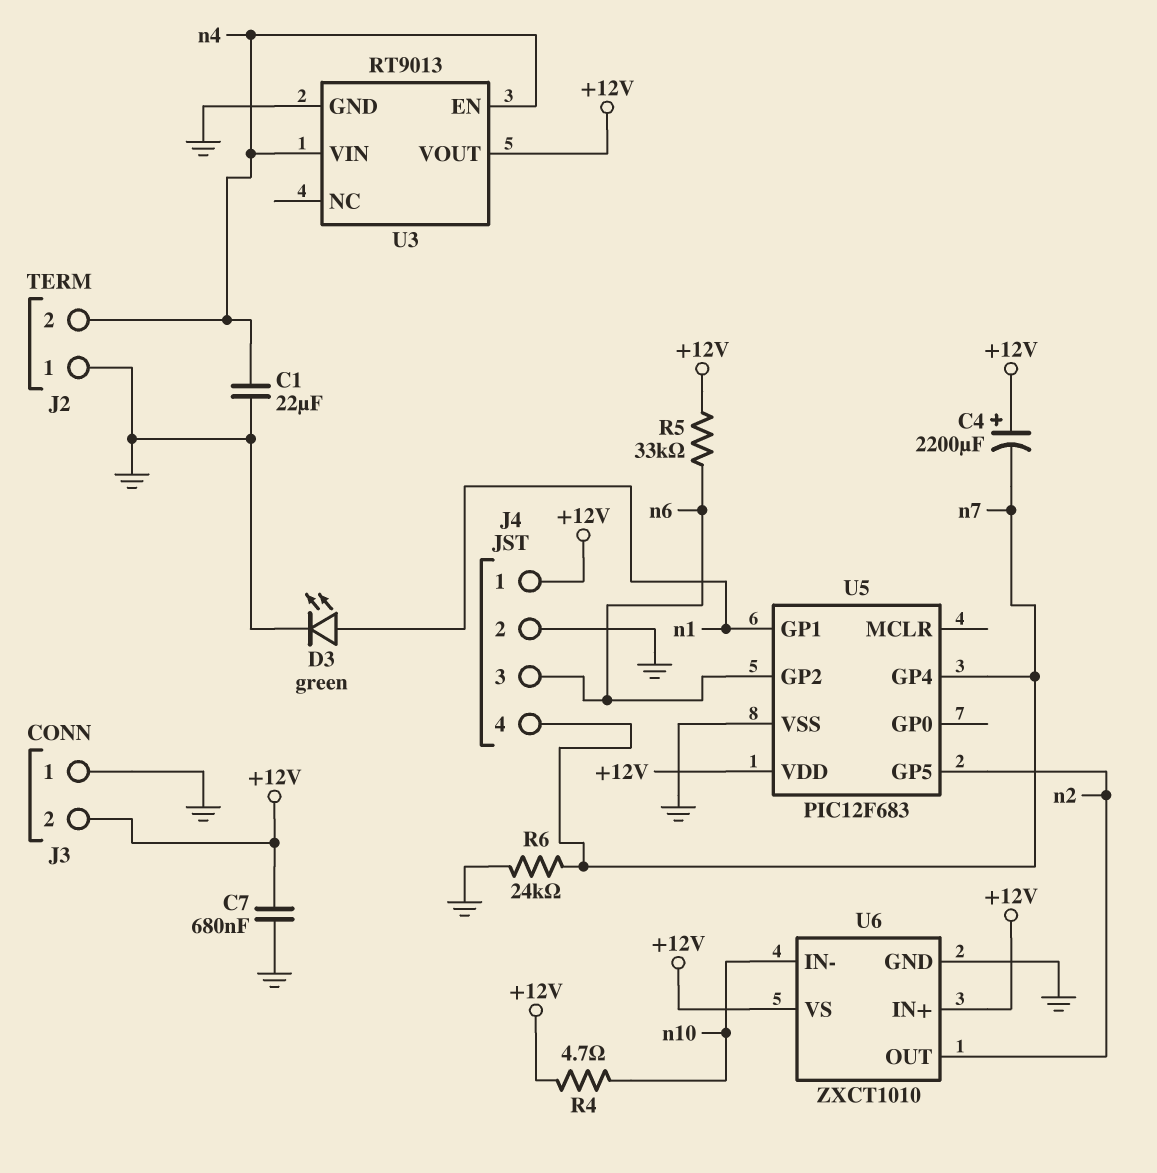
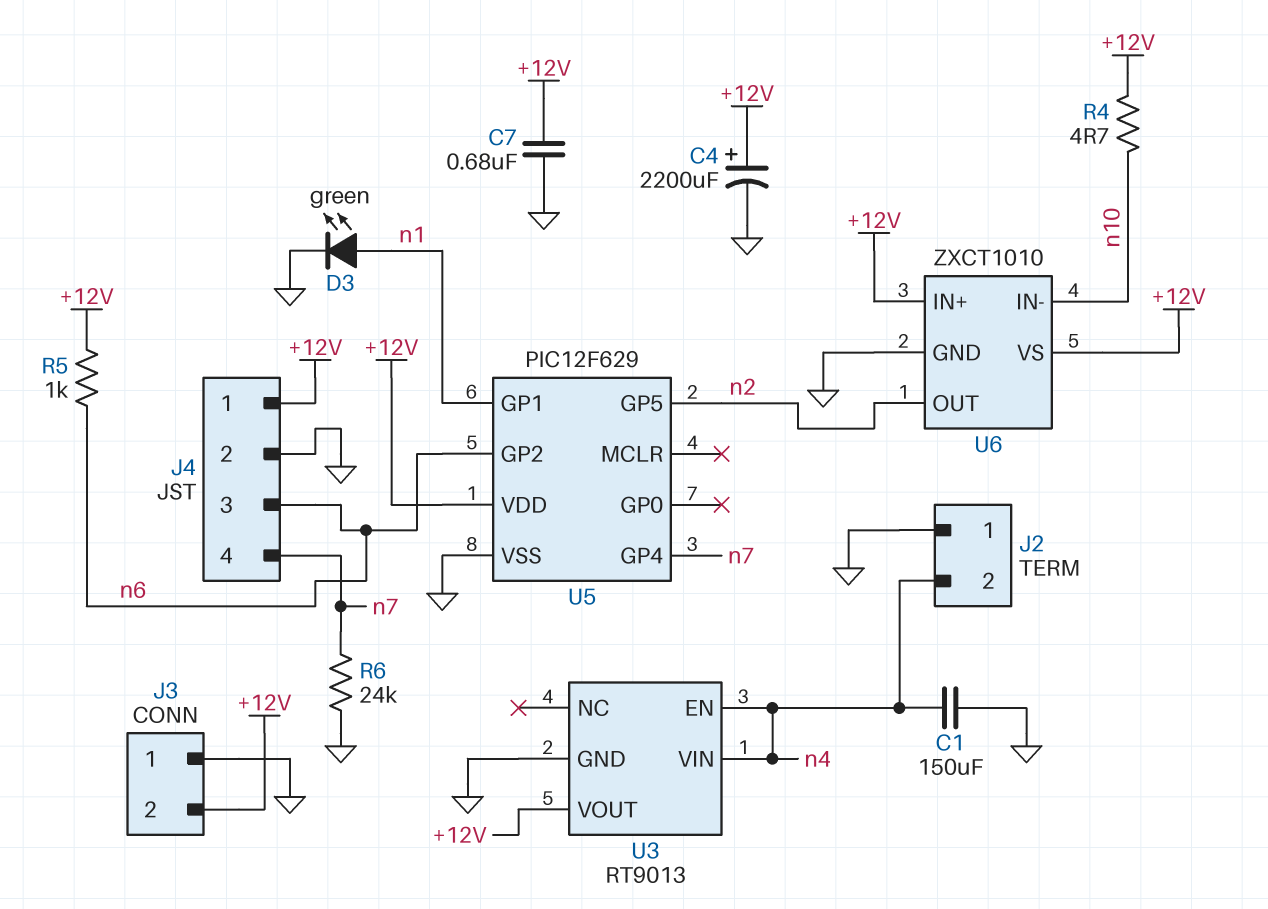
C1: 22uF (GND, n4) -> 150uF (GND, n4)
C4: 2200uF (plus +12V, minus n7) -> 2200uF (plus +12V, minus GND)
R5: 33k (+12V, n6) -> 1k (+12V, n6)
U5: PIC12F683 -> PIC12F629

